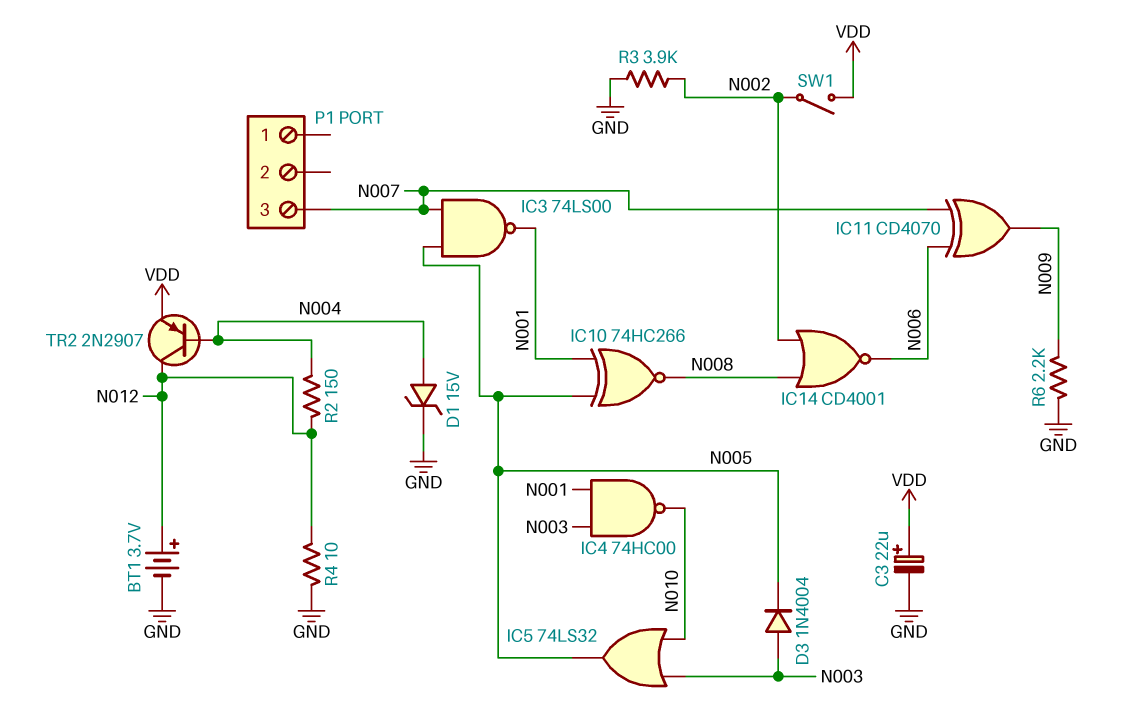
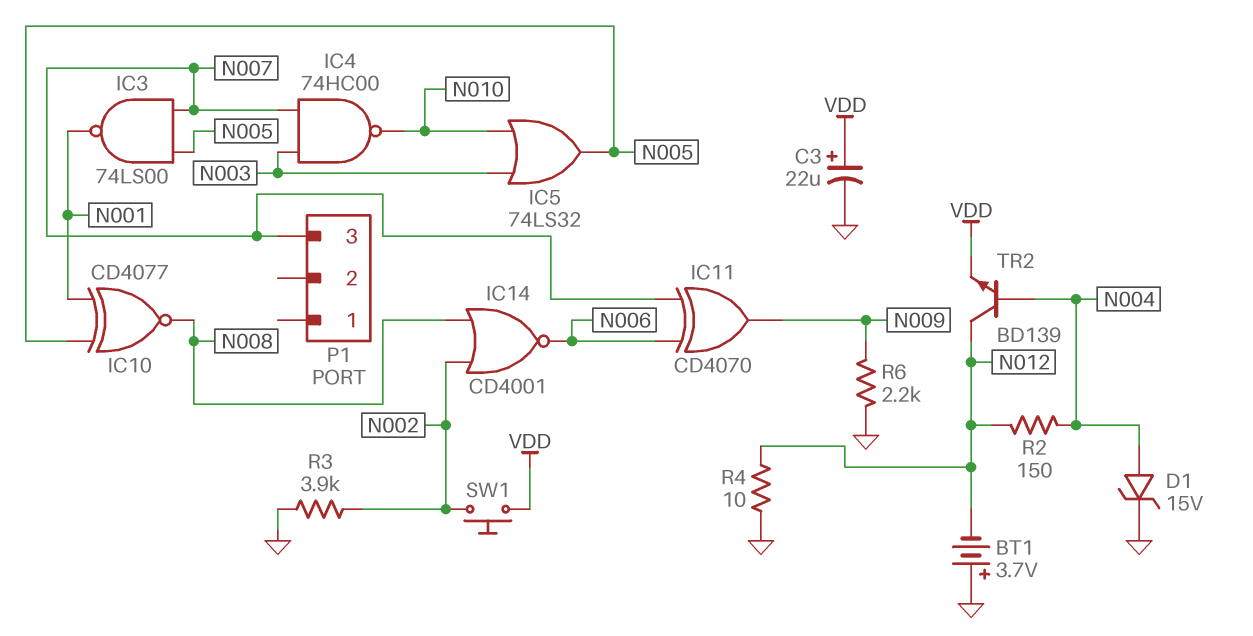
BT1: 3.7V (plus N012, minus GND) -> 3.7V (plus GND, minus N012)
D3: diode 1N4004 (A N003, K N005) -> none
IC4: NAND 74HC00 (in N001, in N003, out N010) -> NAND 74HC00 (in N003, in N007, out N010)
IC10: XNOR 74HC266 (in N001, in N005, out N008) -> XNOR CD4077 (in N001, in N005, out N008)
SW1: switch (N002, VDD) -> button (N002, VDD)
TR2: PNP 2N2907 (B N004, C N012, E VDD) -> NPN BD139 (B N004, C N012, E VDD)

